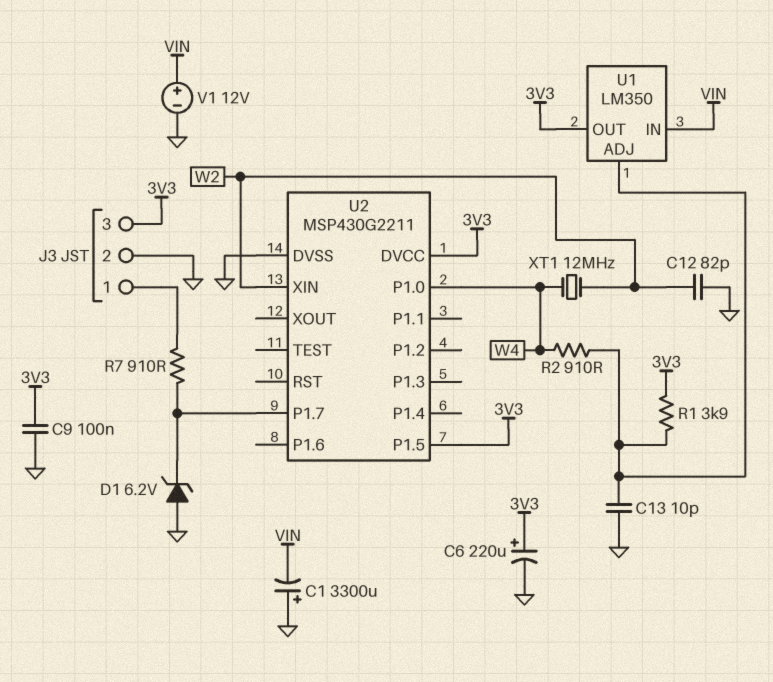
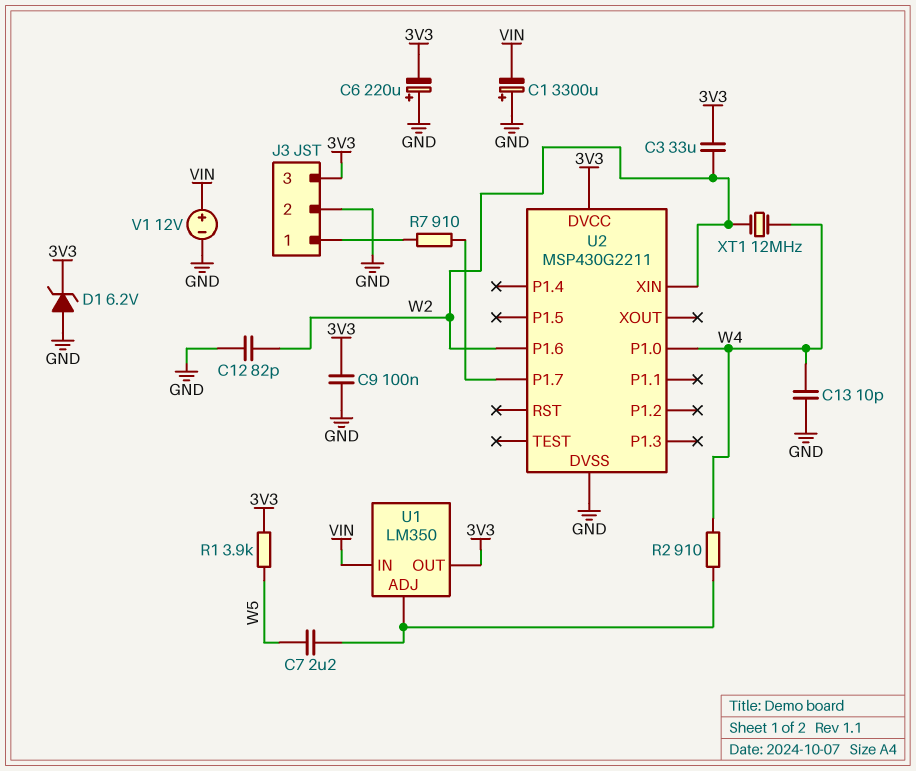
C3: none -> 33uF (3V3, W2)
C6: 220uF (plus 3V3, minus GND) -> 220uF (plus GND, minus 3V3)
C7: none -> 2.2uF (U1/ADJ, W5)
C13: 10pF (GND, U1/ADJ) -> 10pF (GND, W4)
D1: zener 6.2V (A GND, K U2/P1.7) -> zener 6.2V (A GND, K 3V3)
R1: 3.9k (3V3, U1/ADJ) -> 3.9k (3V3, W5)
U2 pin P1.5: 3V3 -> none
U2 pin P1.6: none -> W2

